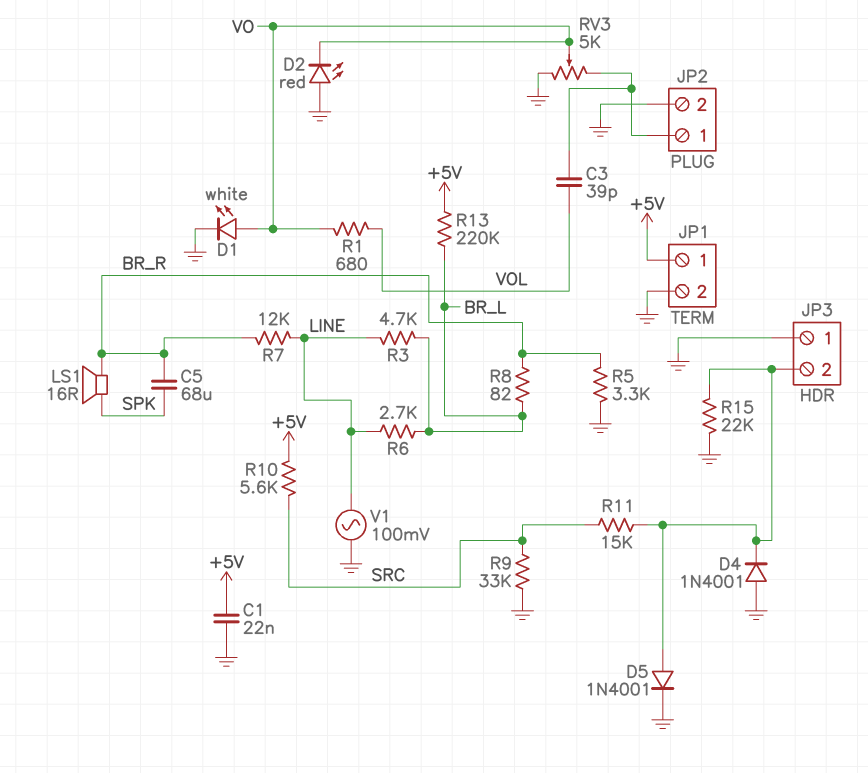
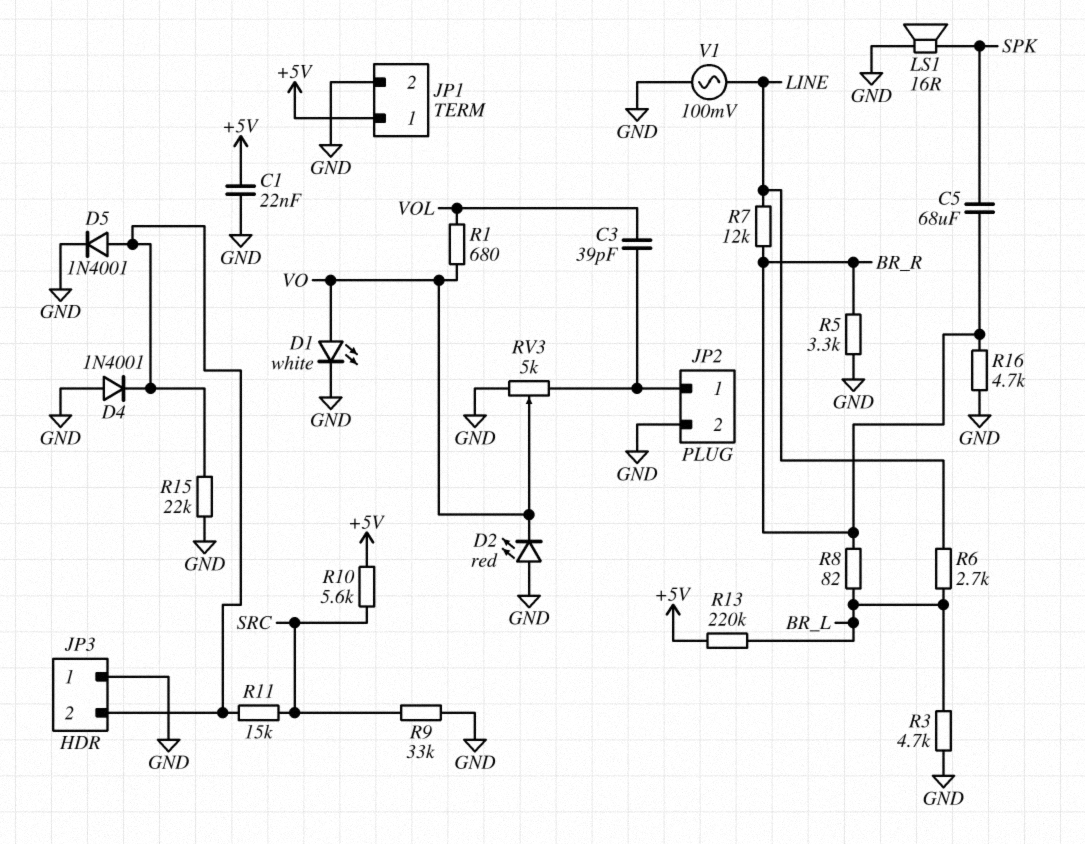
LS1: speaker 16R (BR_R, SPK) -> speaker 16R (GND, SPK)
R3: 4.7k (BR_L, LINE) -> 4.7k (BR_L, GND)
R16: none -> 4.7k (BR_R, GND)

